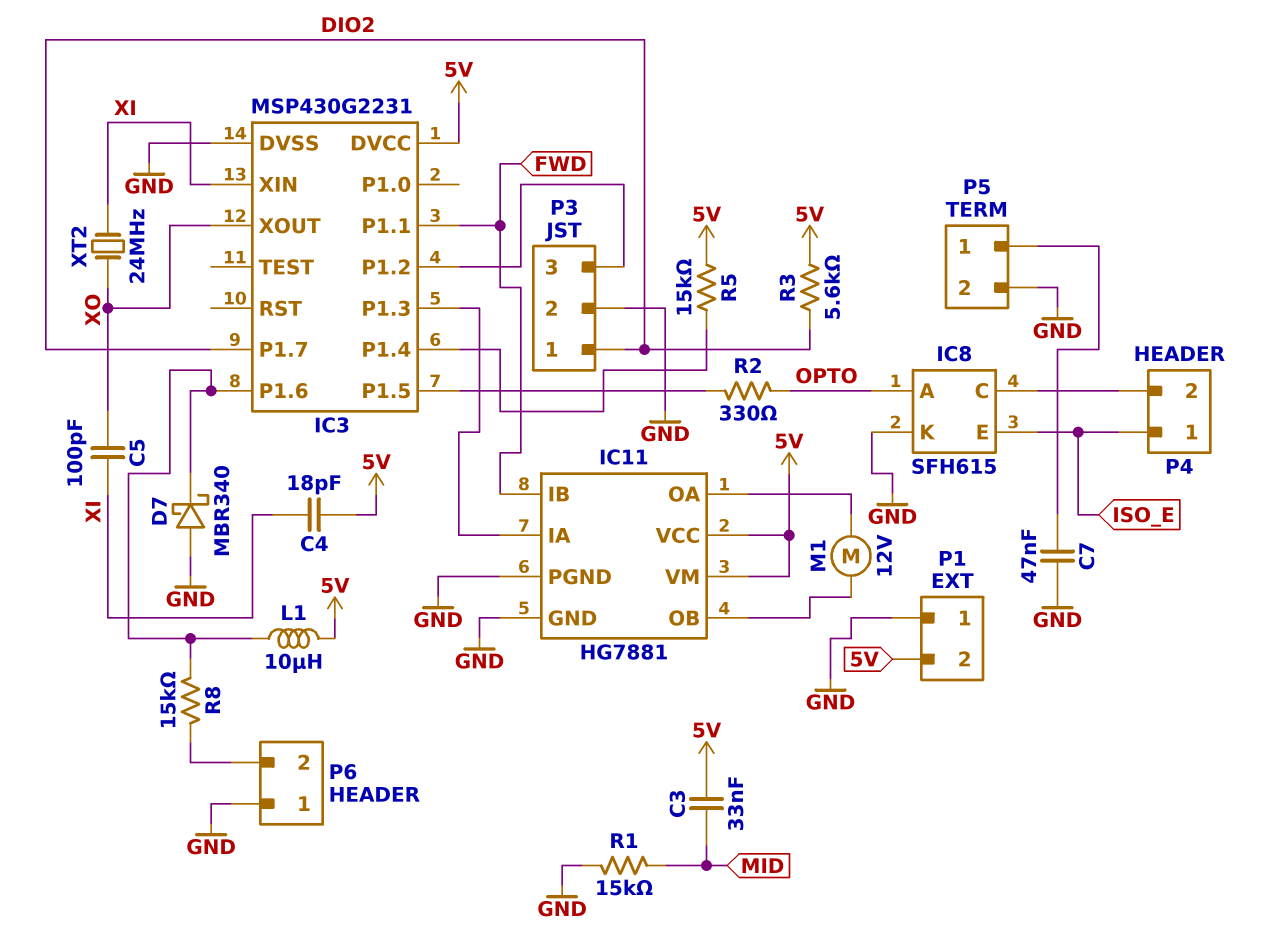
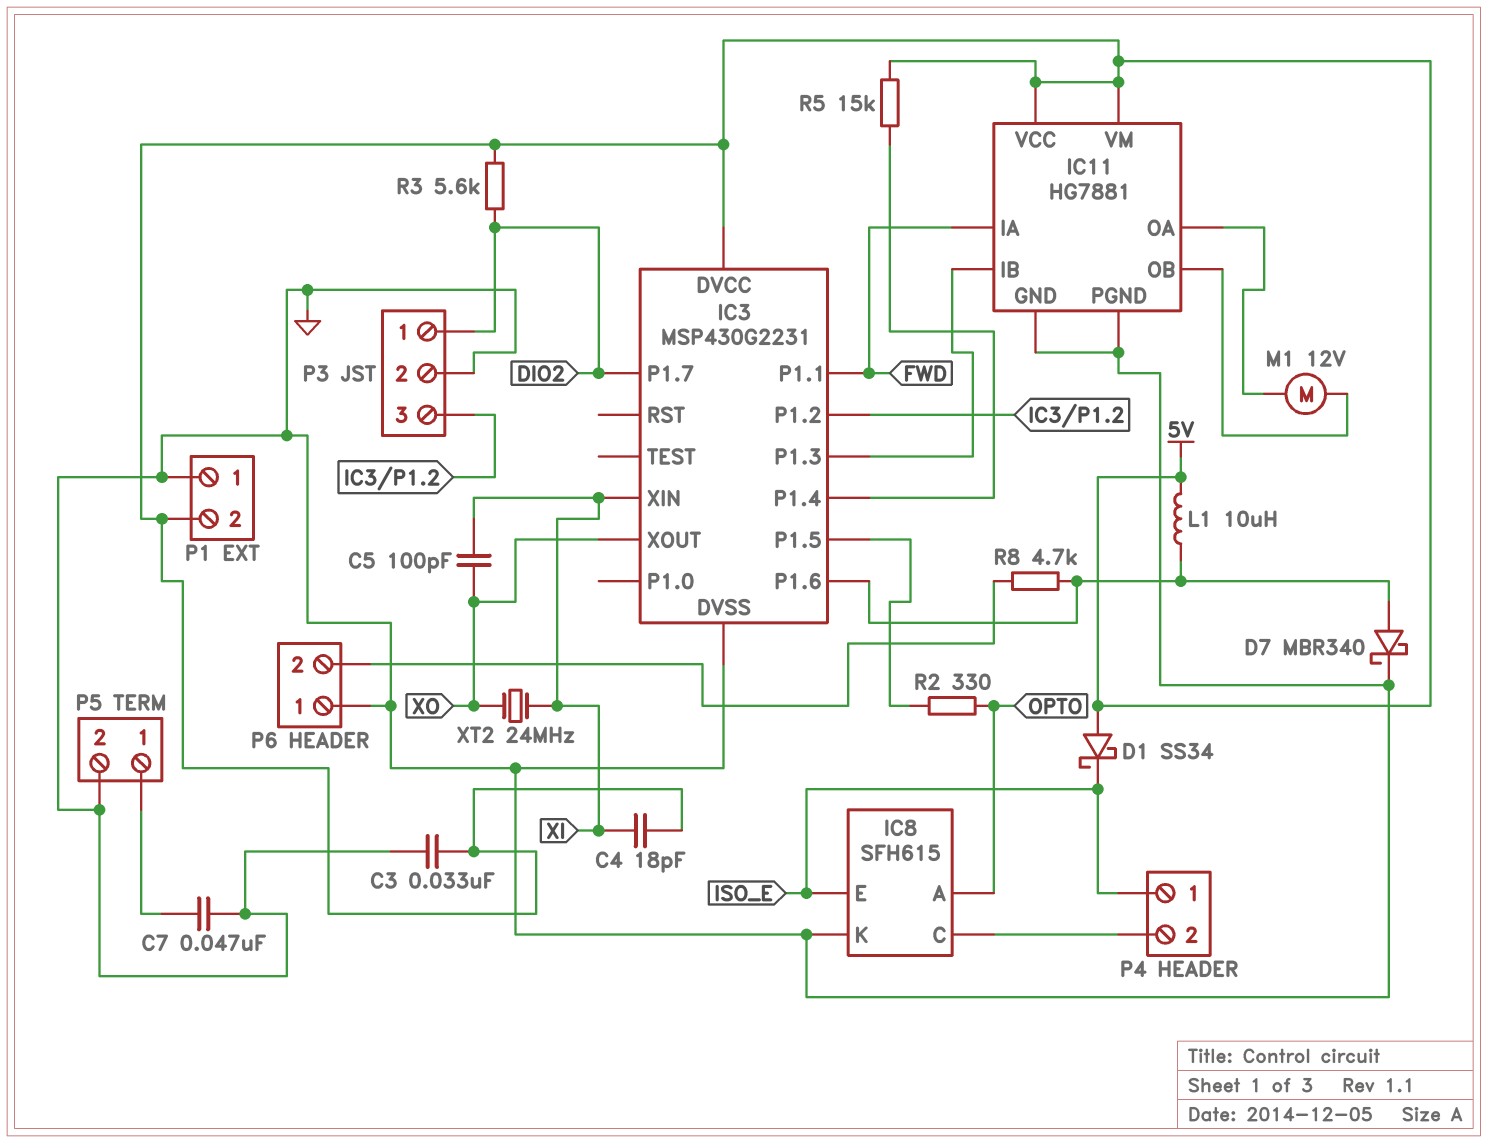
C3: 33nF (5V, MID) -> 33nF (5V, GND)
D1: none -> schottky SS34 (A 5V, K ISO_E)
D7: schottky MBR340 (A GND, K IC3/P1.6) -> schottky MBR340 (A IC3/P1.6, K GND)
IC11 pin IA: IC3/P1.3 -> FWD
IC11 pin IB: FWD -> IC3/P1.3
R1: 15k (GND, MID) -> none
R8: 15k (IC3/P1.6, P6/2) -> 4.7k (IC3/P1.6, P6/2)

